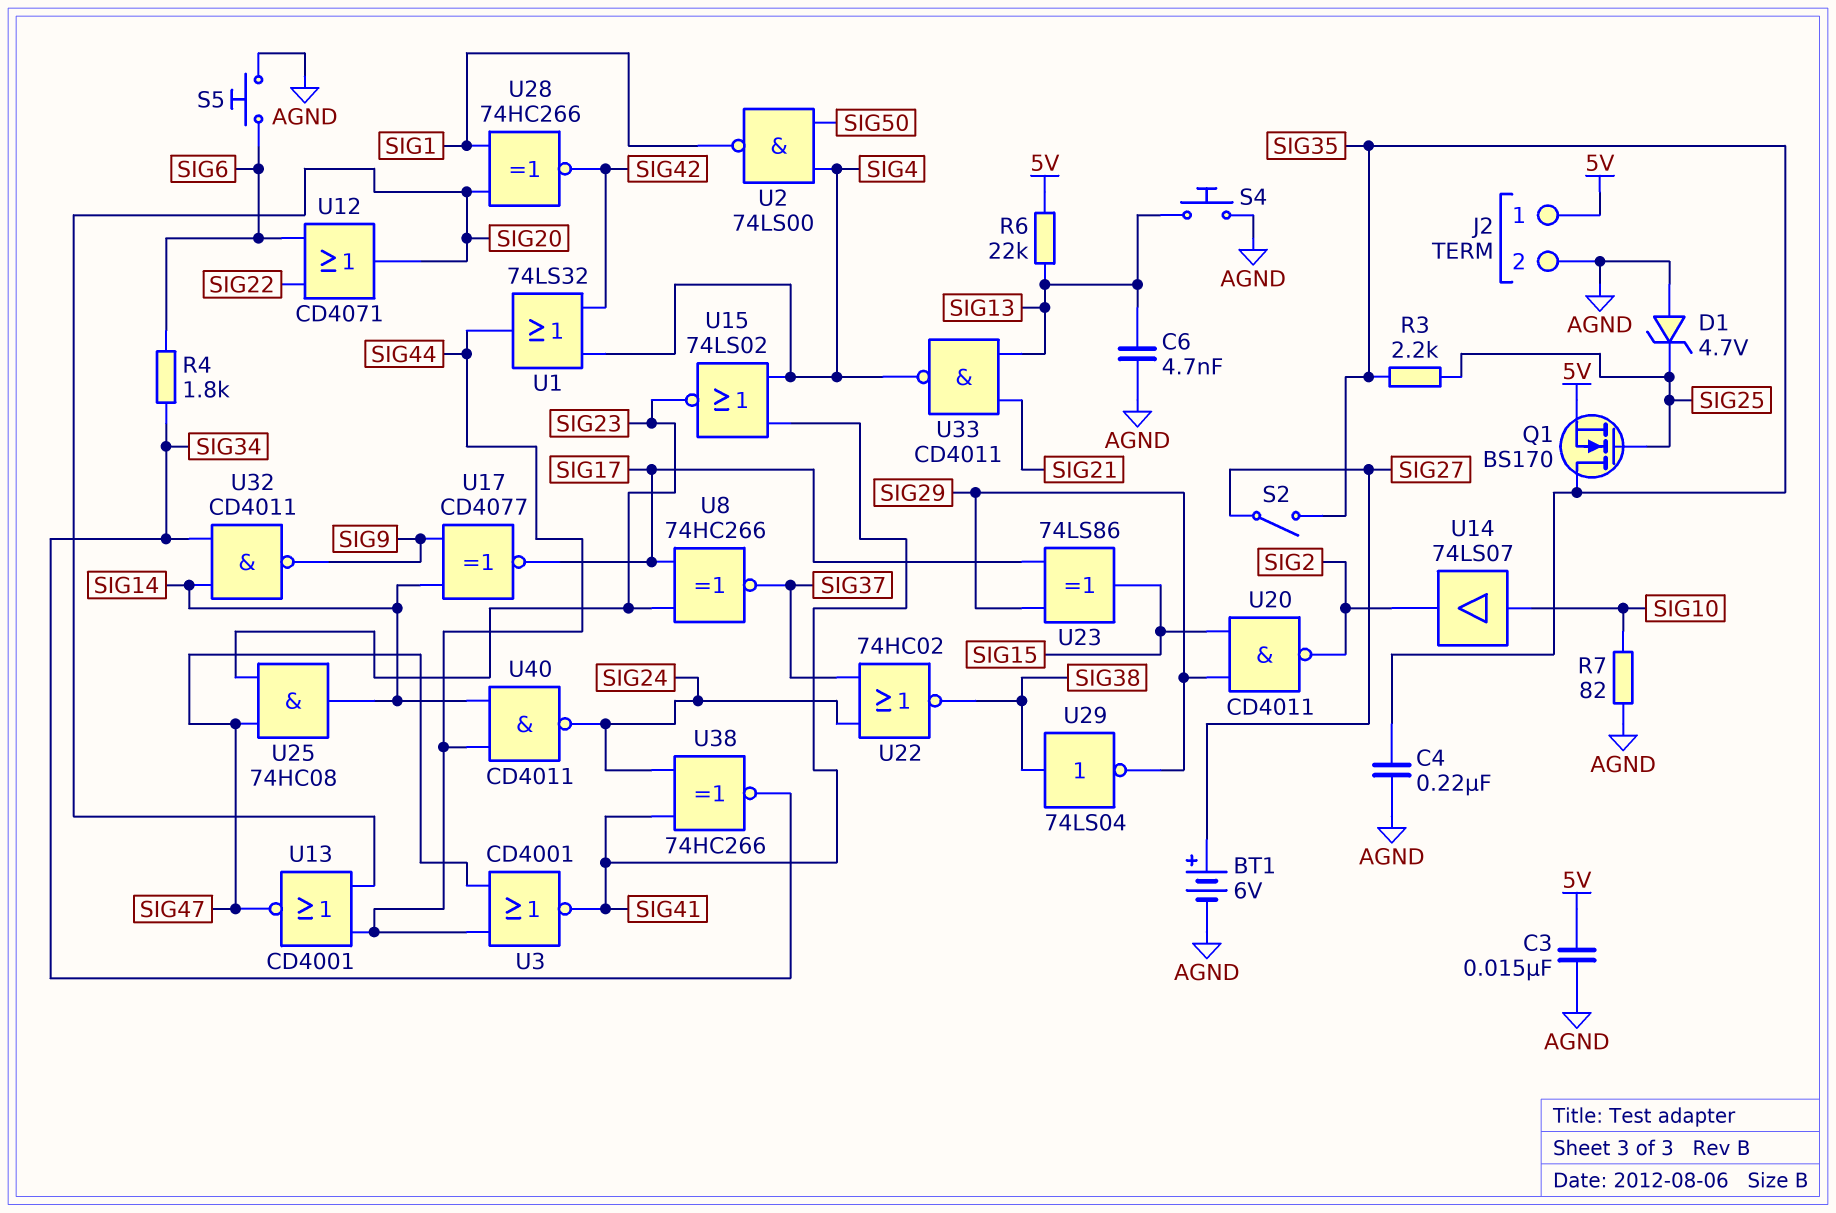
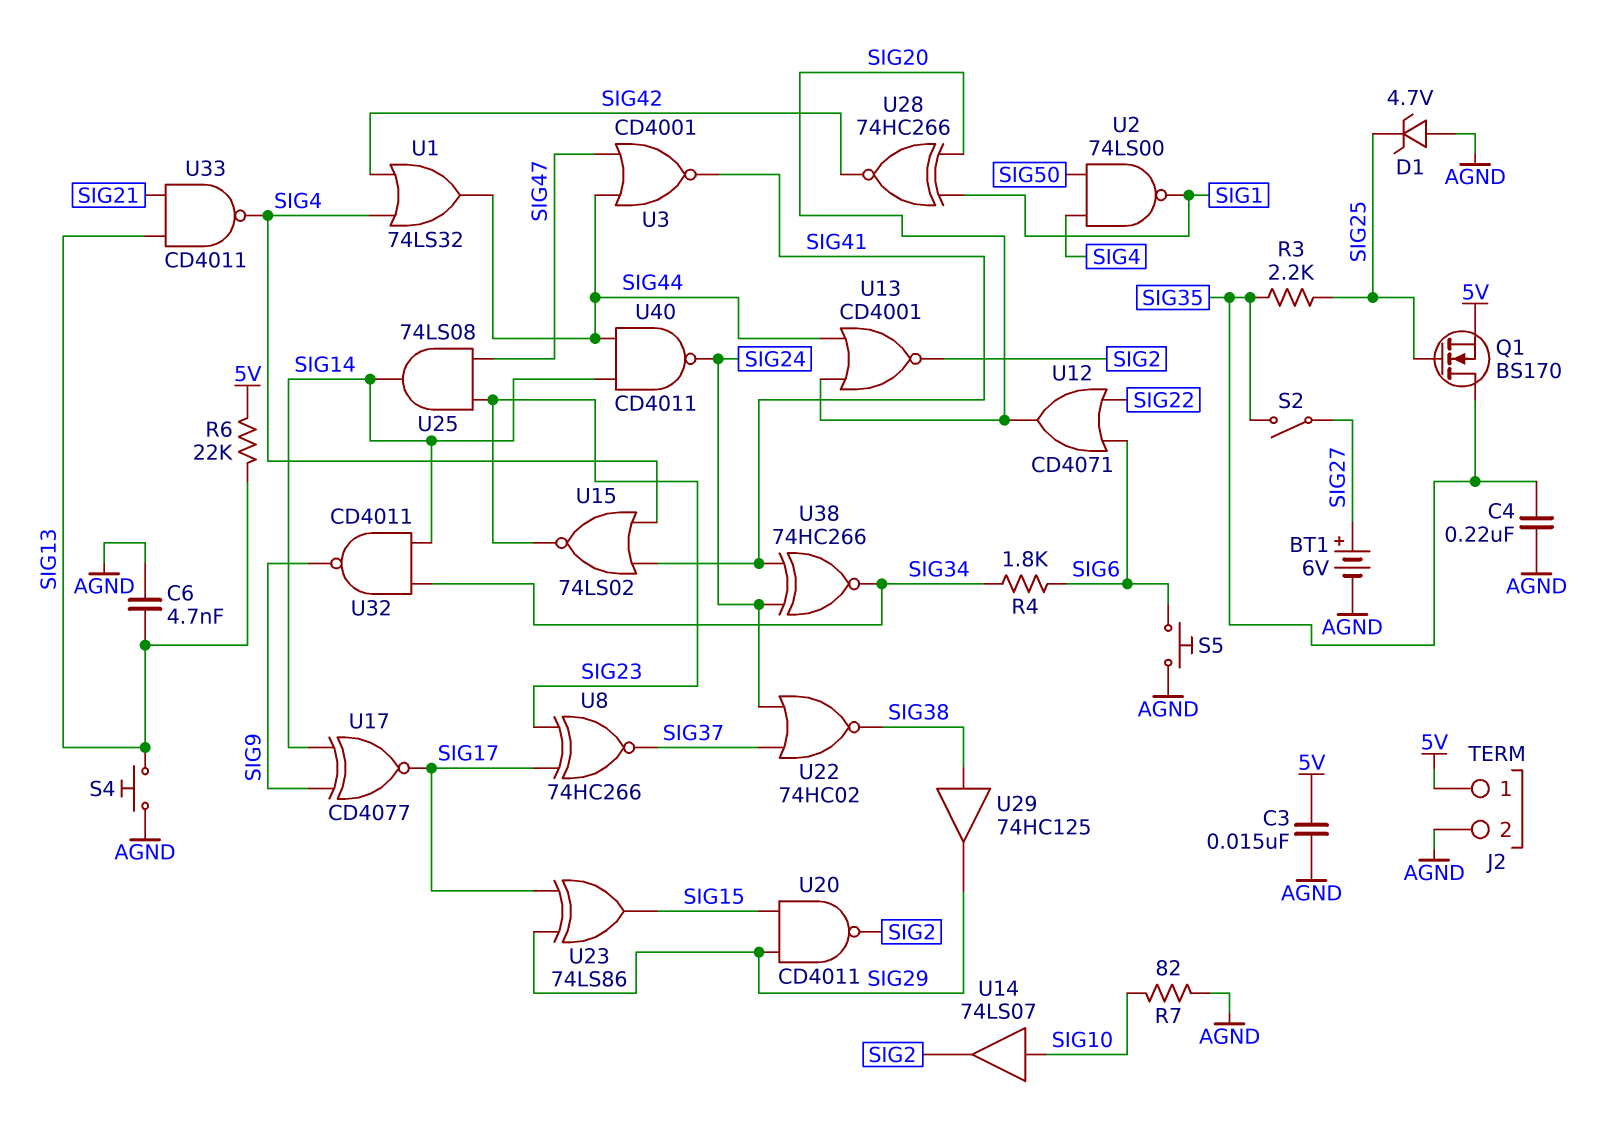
U13: NOR CD4001 (in SIG20, in SIG44, out SIG47) -> NOR CD4001 (in SIG20, in SIG44, out SIG2)
U25: AND 74HC08 (in SIG23, in SIG47, out SIG14) -> AND 74LS08 (in SIG23, in SIG47, out SIG14)
U29: NOT 74LS04 (in SIG38, out SIG29) -> buffer 74HC125 (in SIG38, out SIG29)

